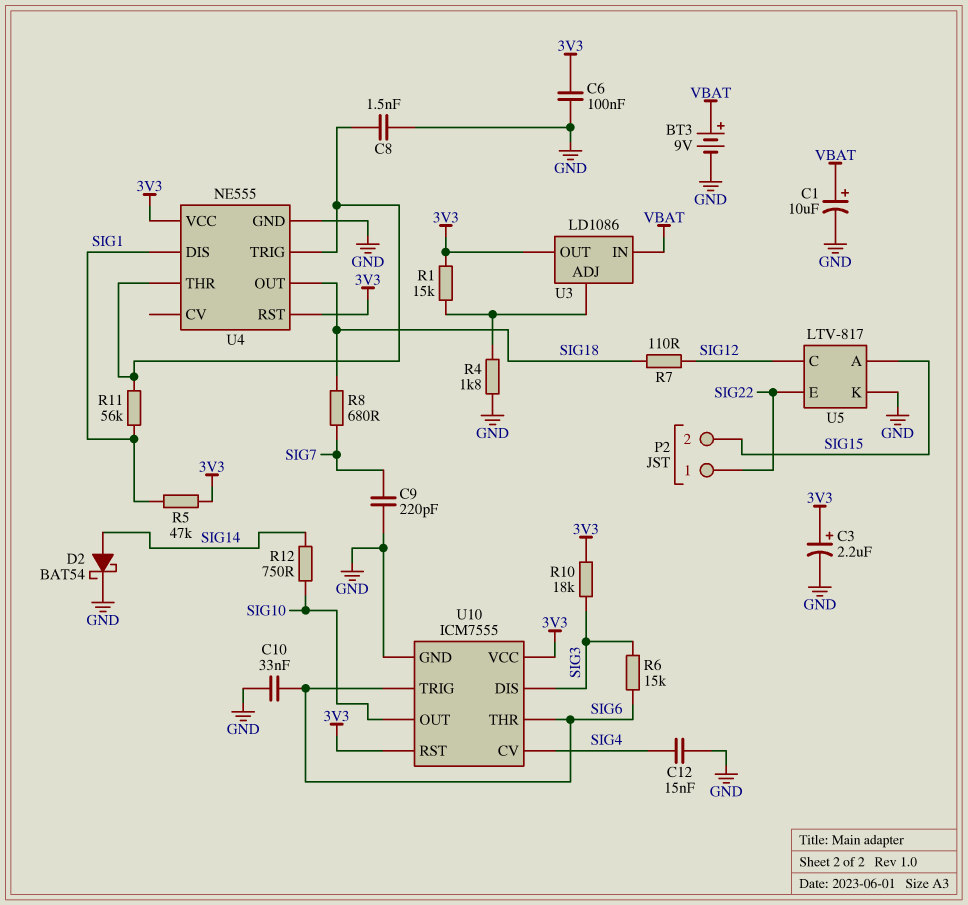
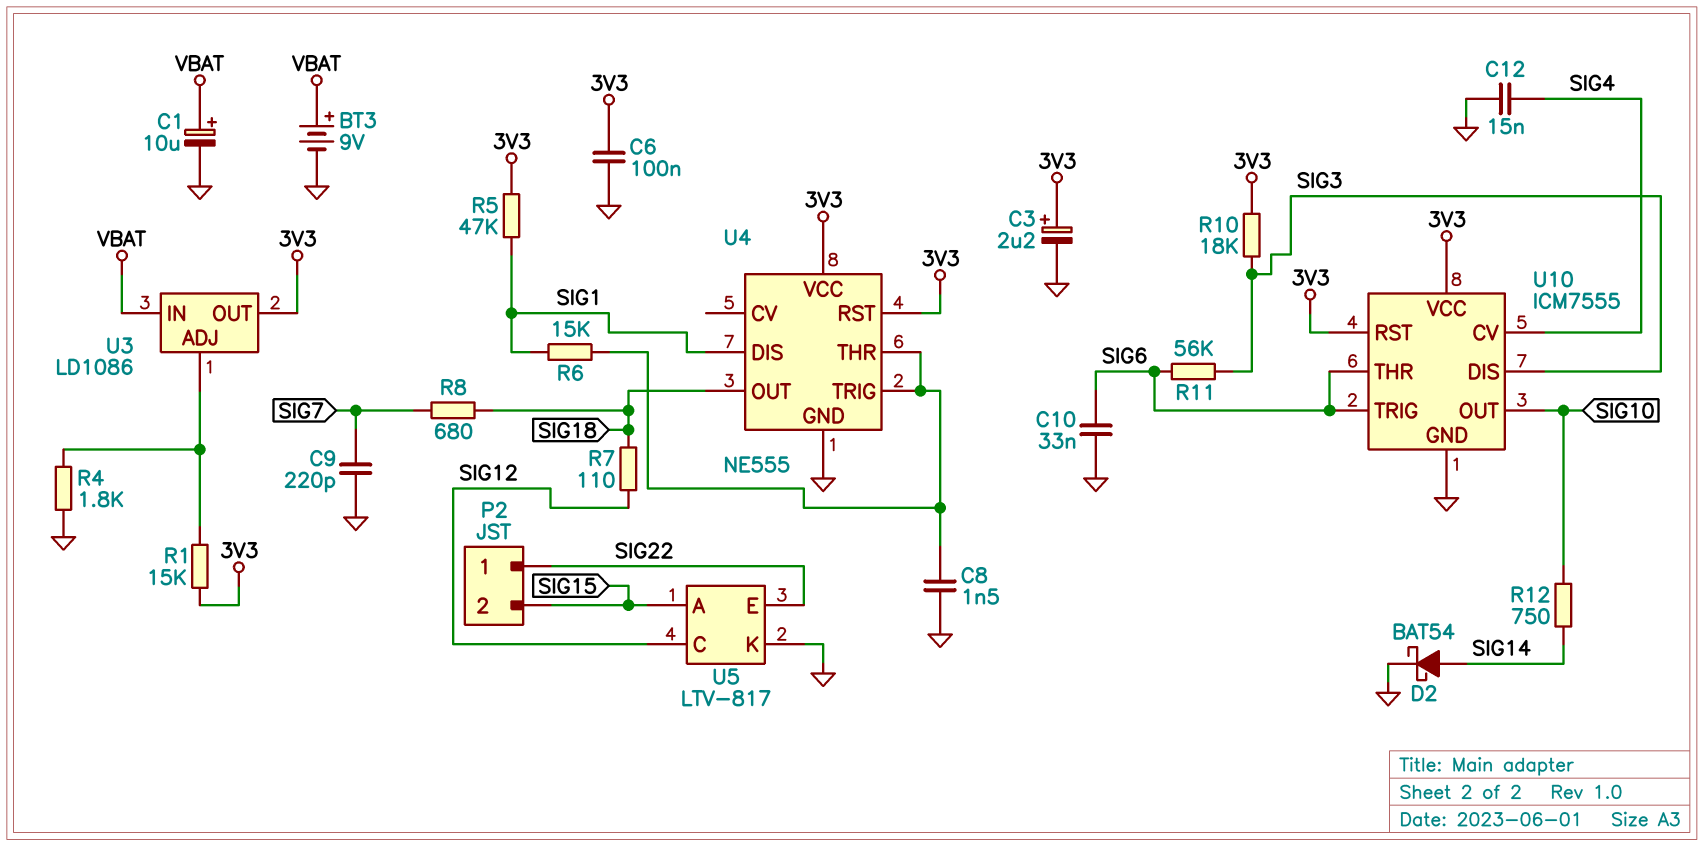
R6: 15k (SIG3, SIG6) -> 15k (SIG1, U4/THR)
R11: 56k (SIG1, U4/THR) -> 56k (SIG3, SIG6)

